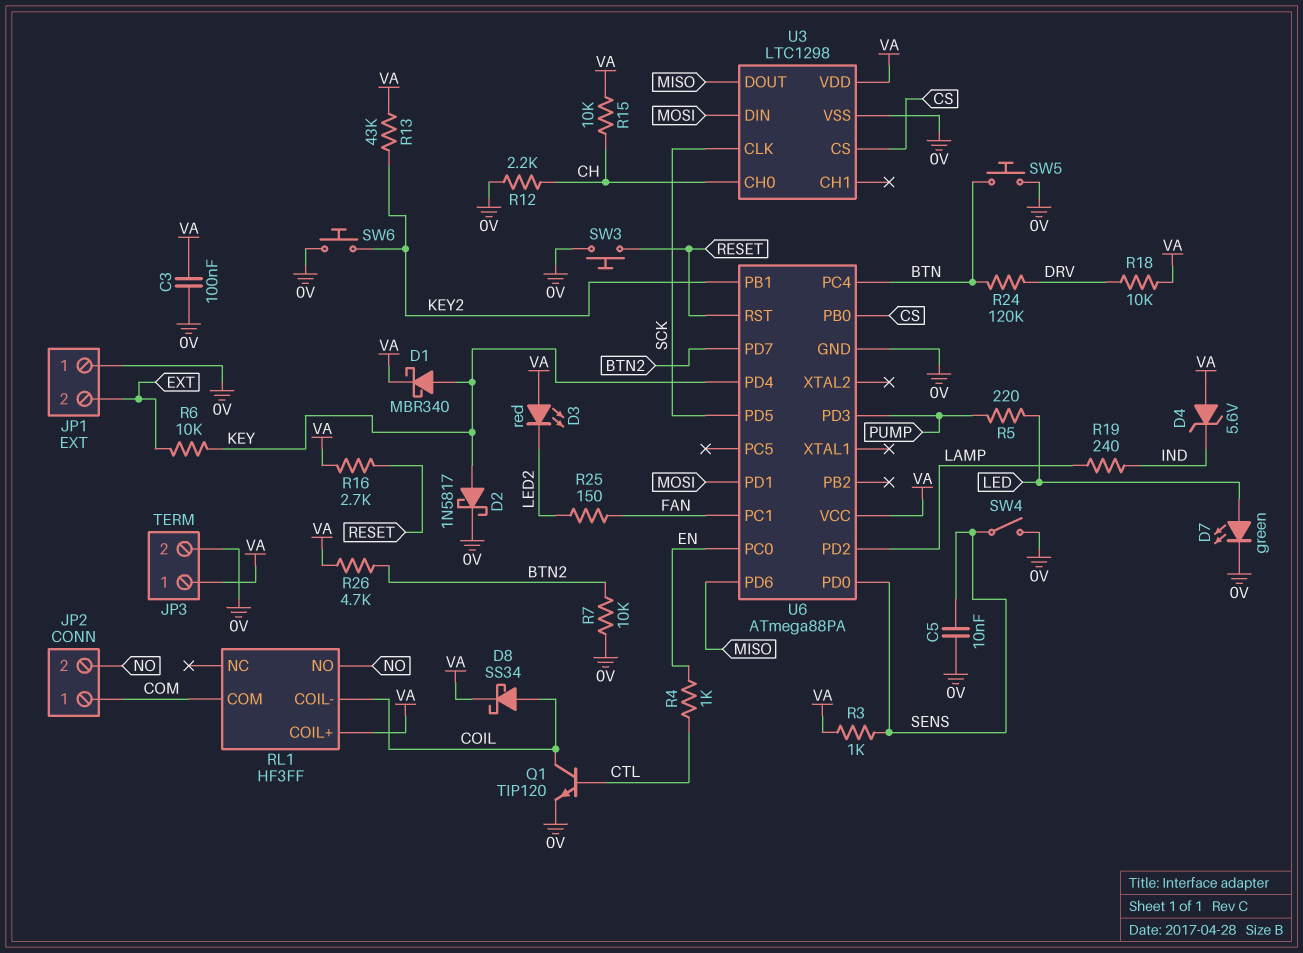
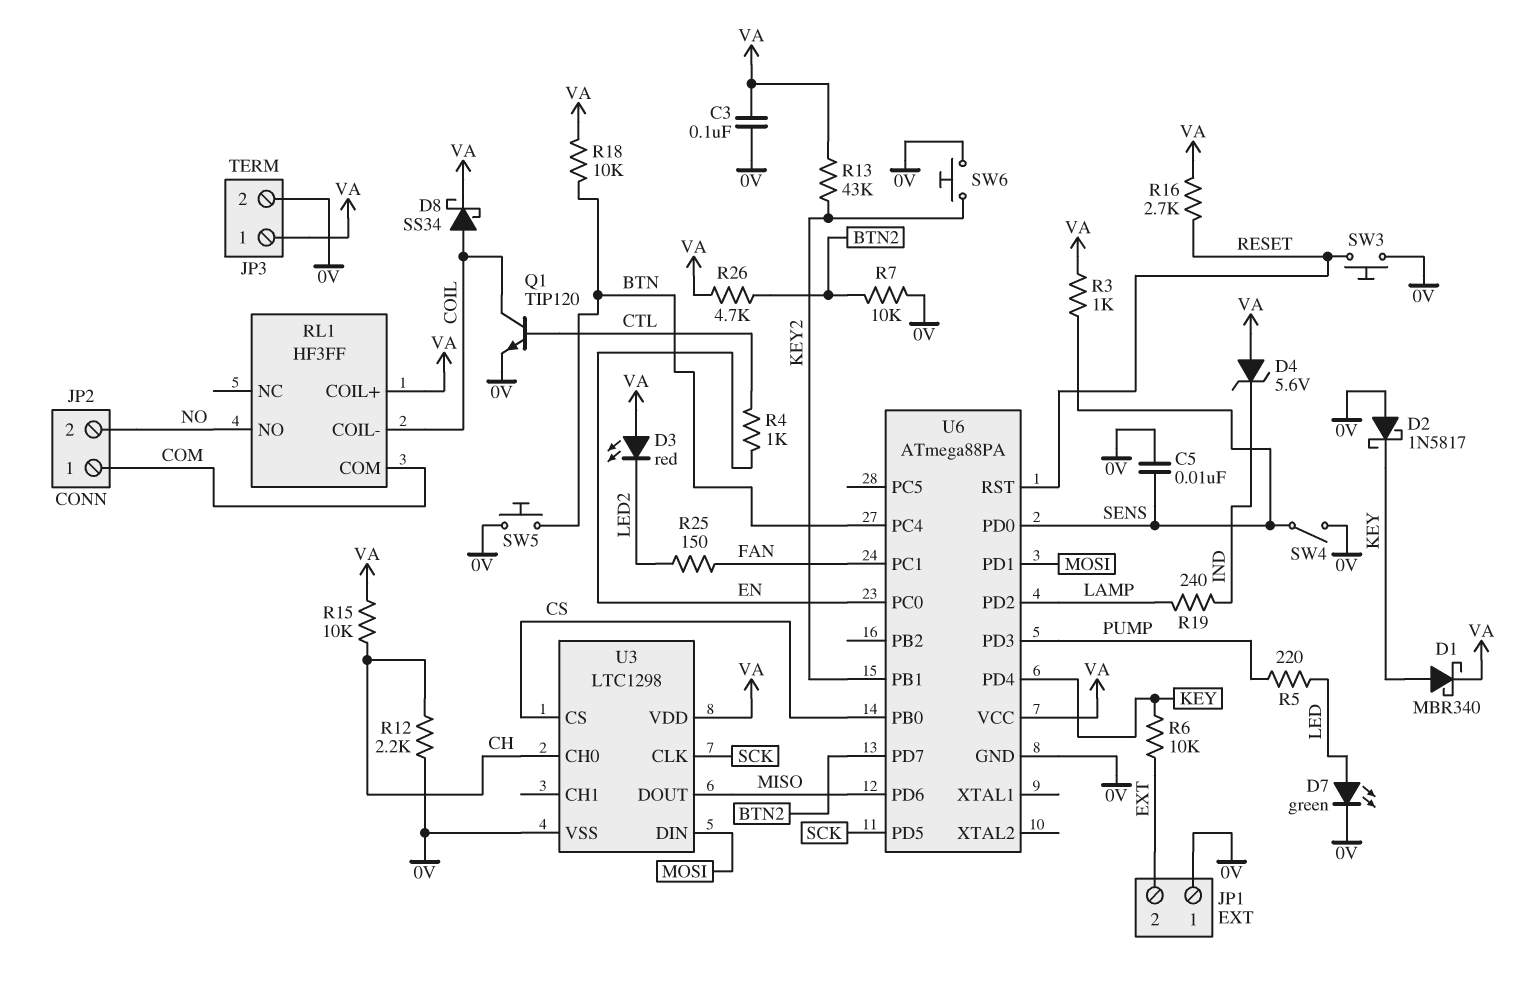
D2: schottky 1N5817 (A KEY, K 0V) -> schottky 1N5817 (A 0V, K KEY)
R18: 10k (DRV, VA) -> 10k (BTN, VA)
R24: 120k (BTN, DRV) -> none

